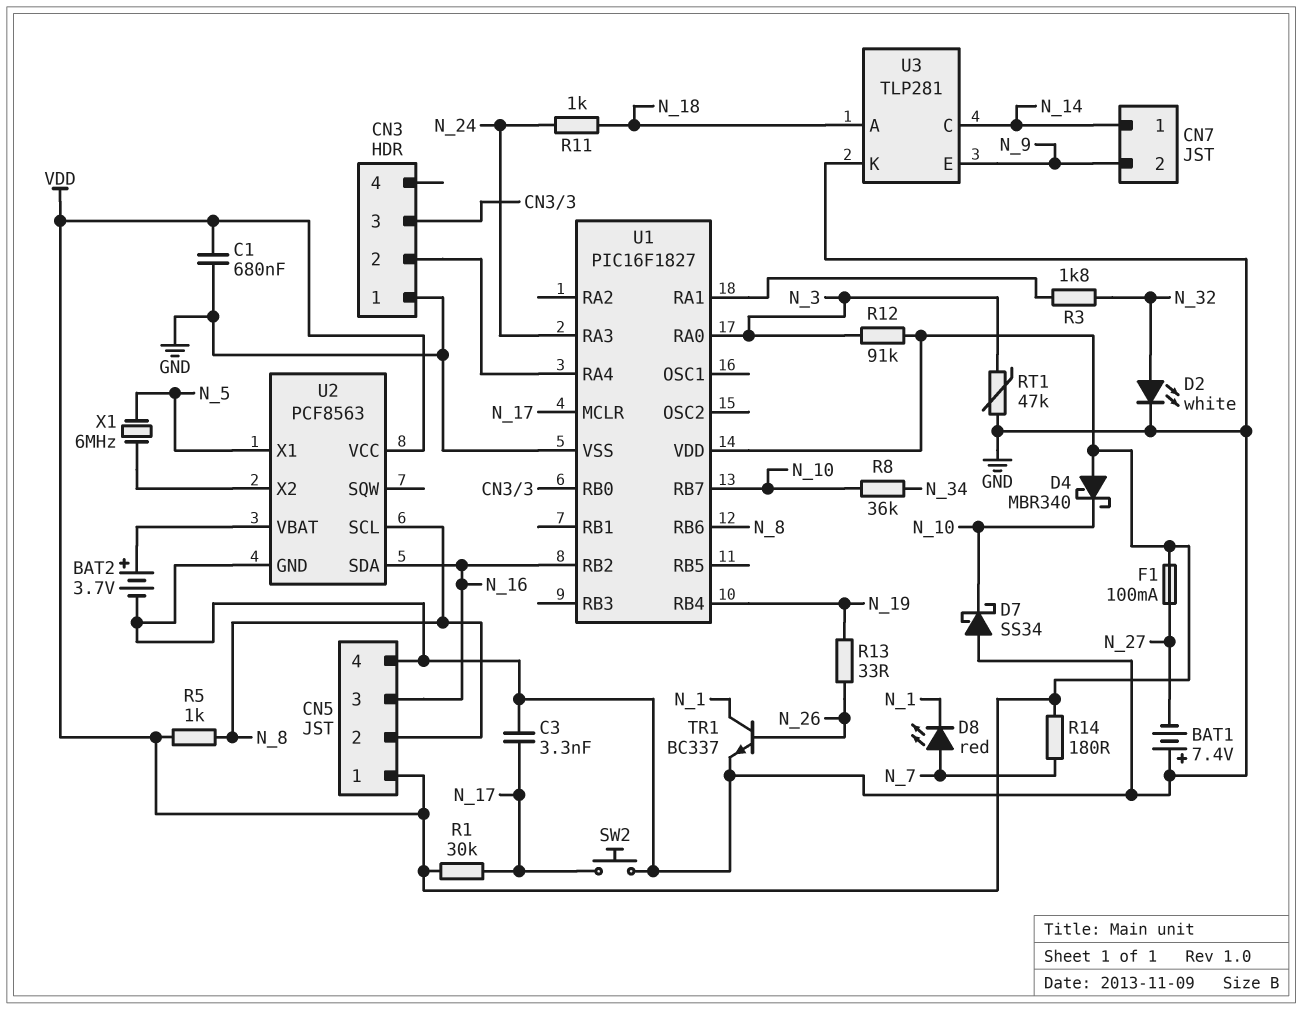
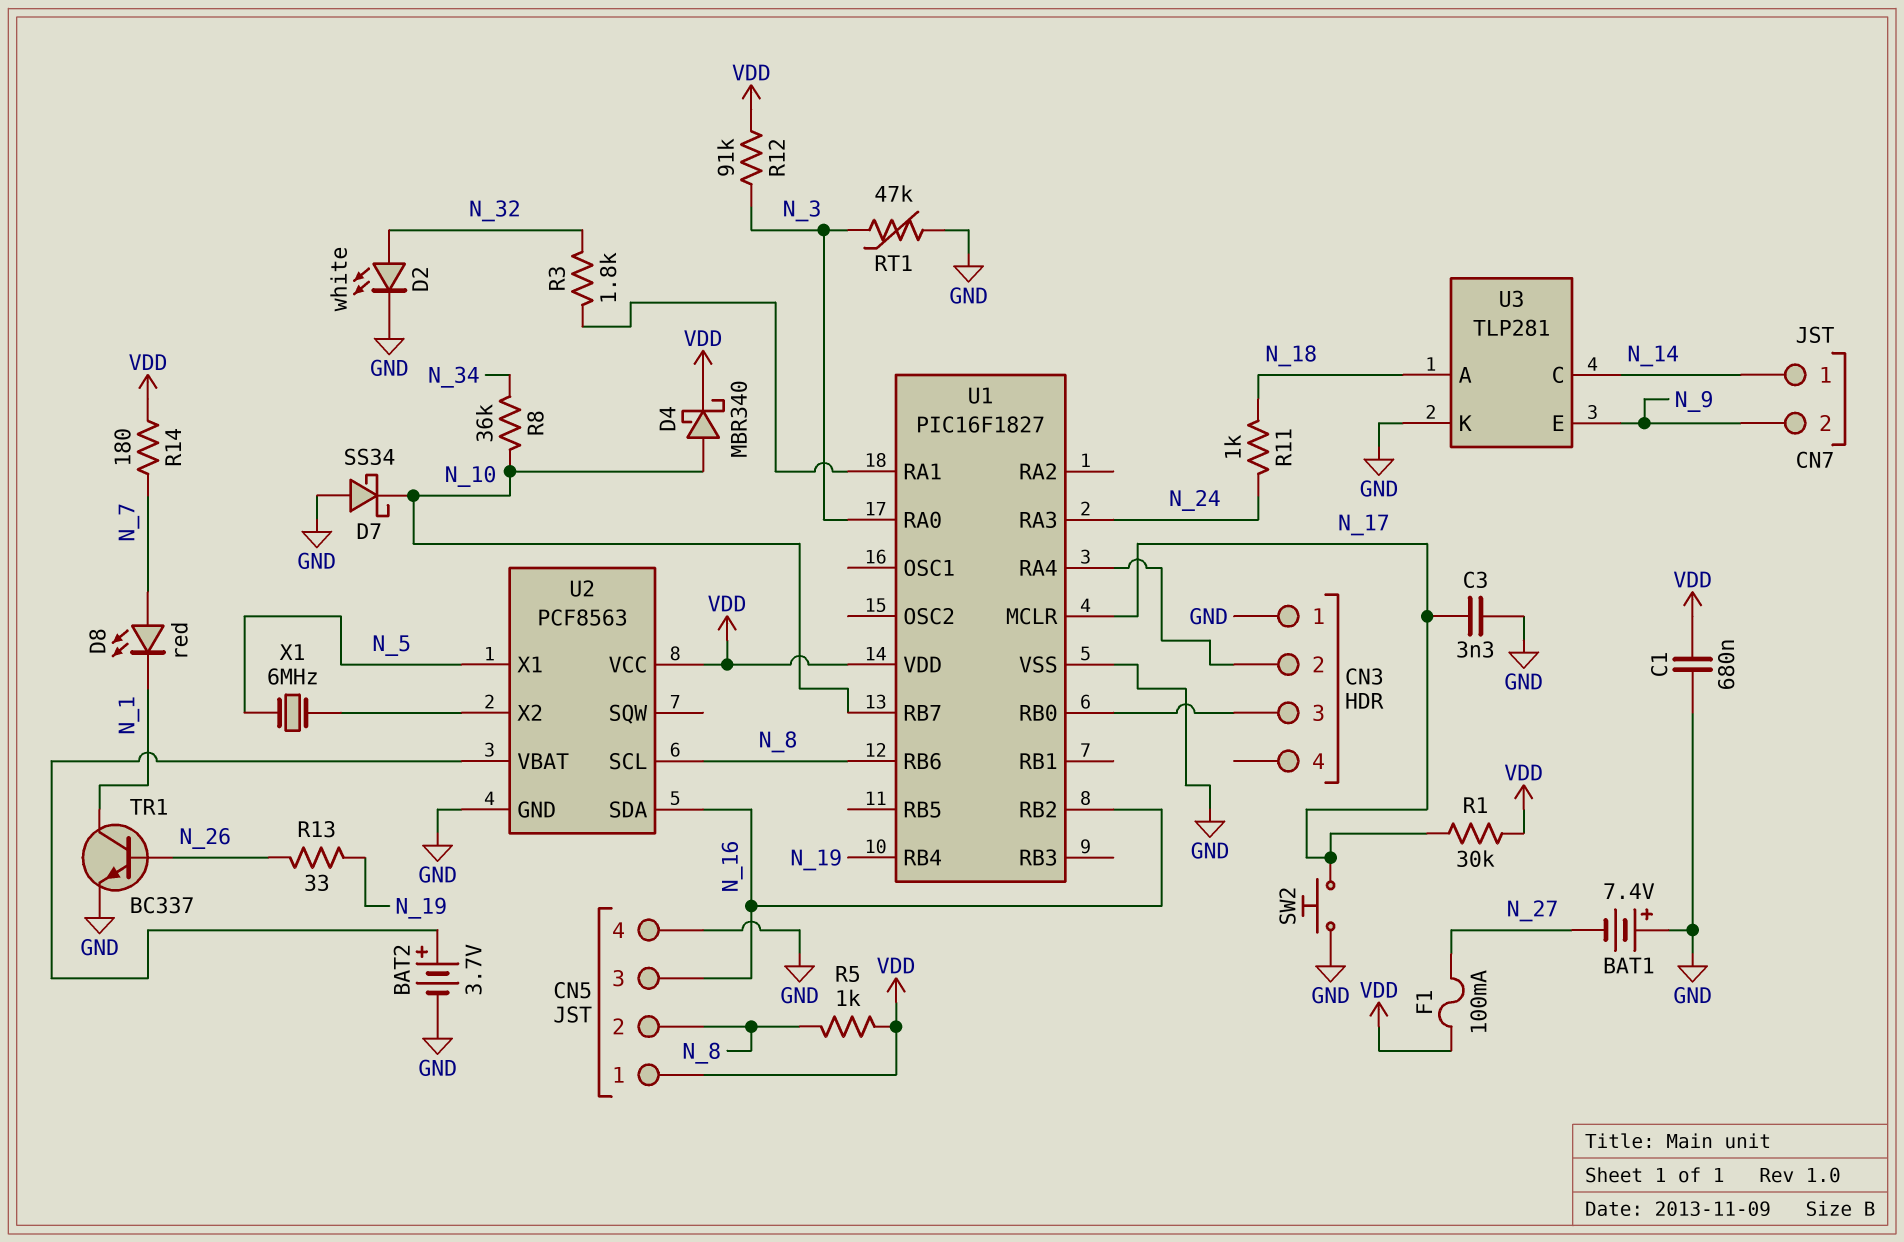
D4: schottky MBR340 (A VDD, K N_10) -> schottky MBR340 (A N_10, K VDD)

